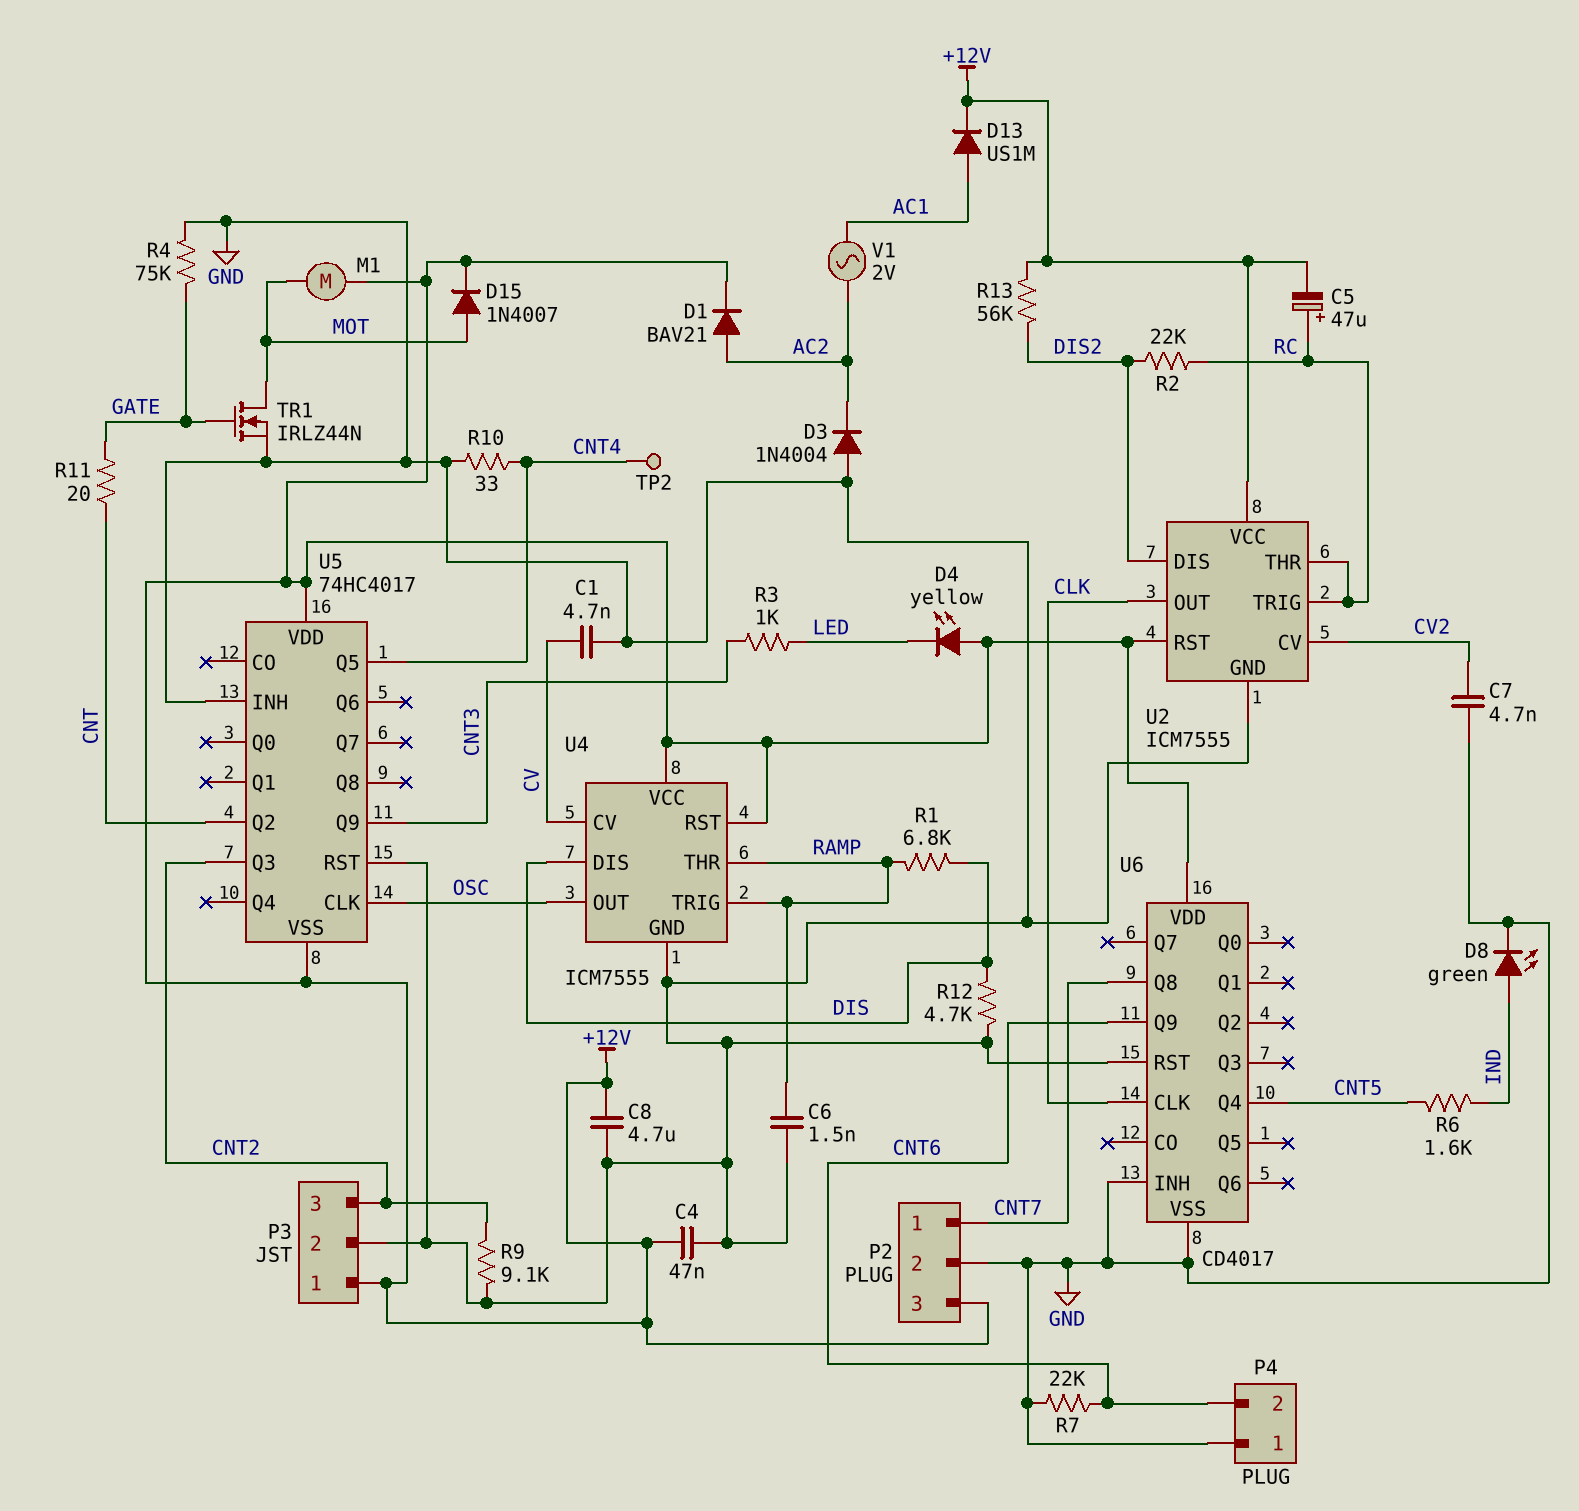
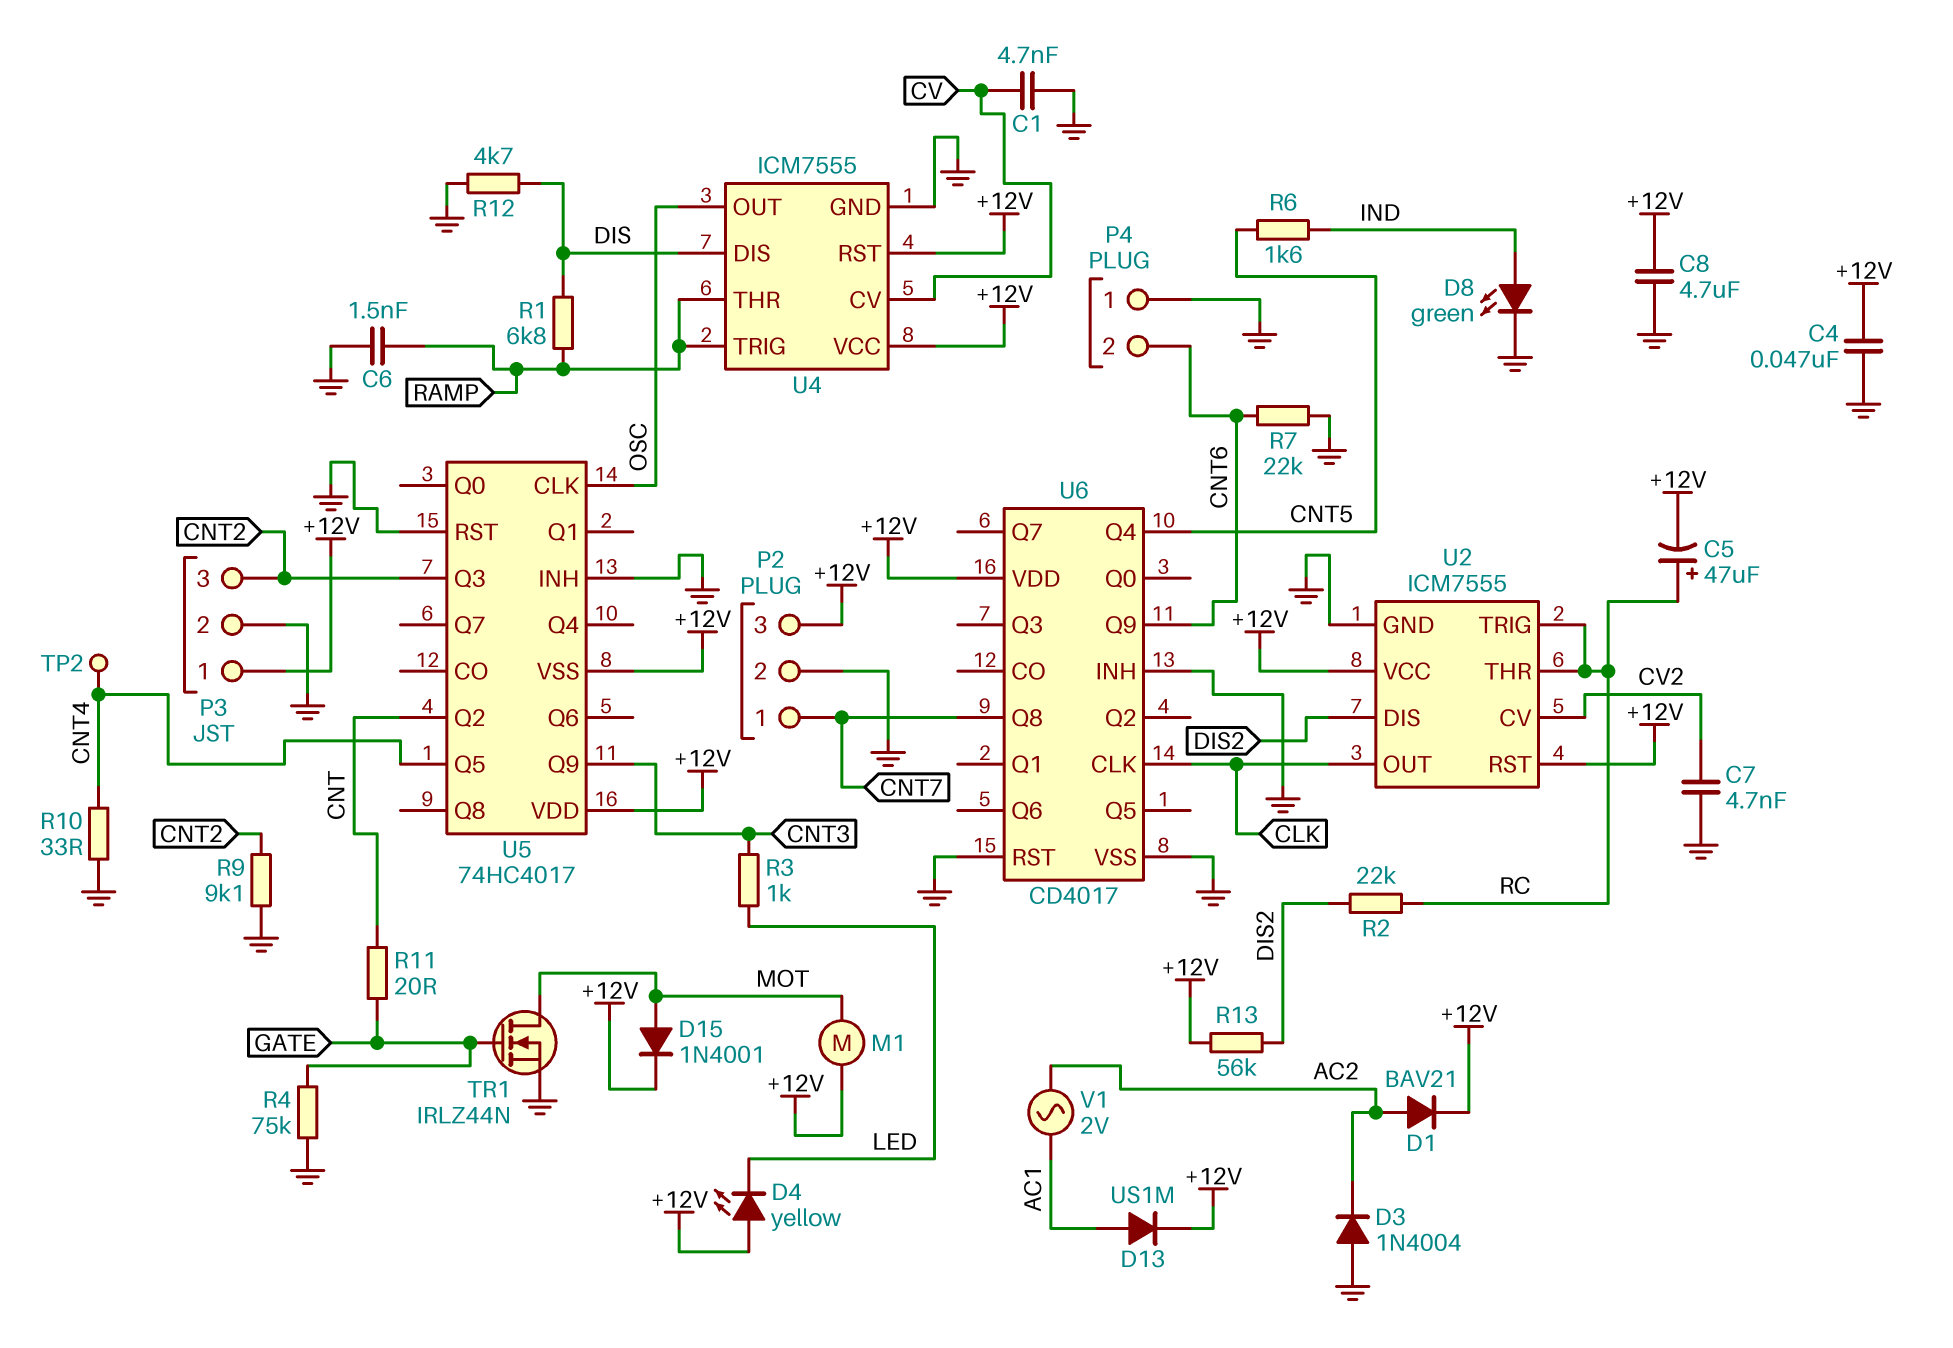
D15: diode 1N4007 (A MOT, K +12V) -> diode 1N4001 (A MOT, K +12V)

